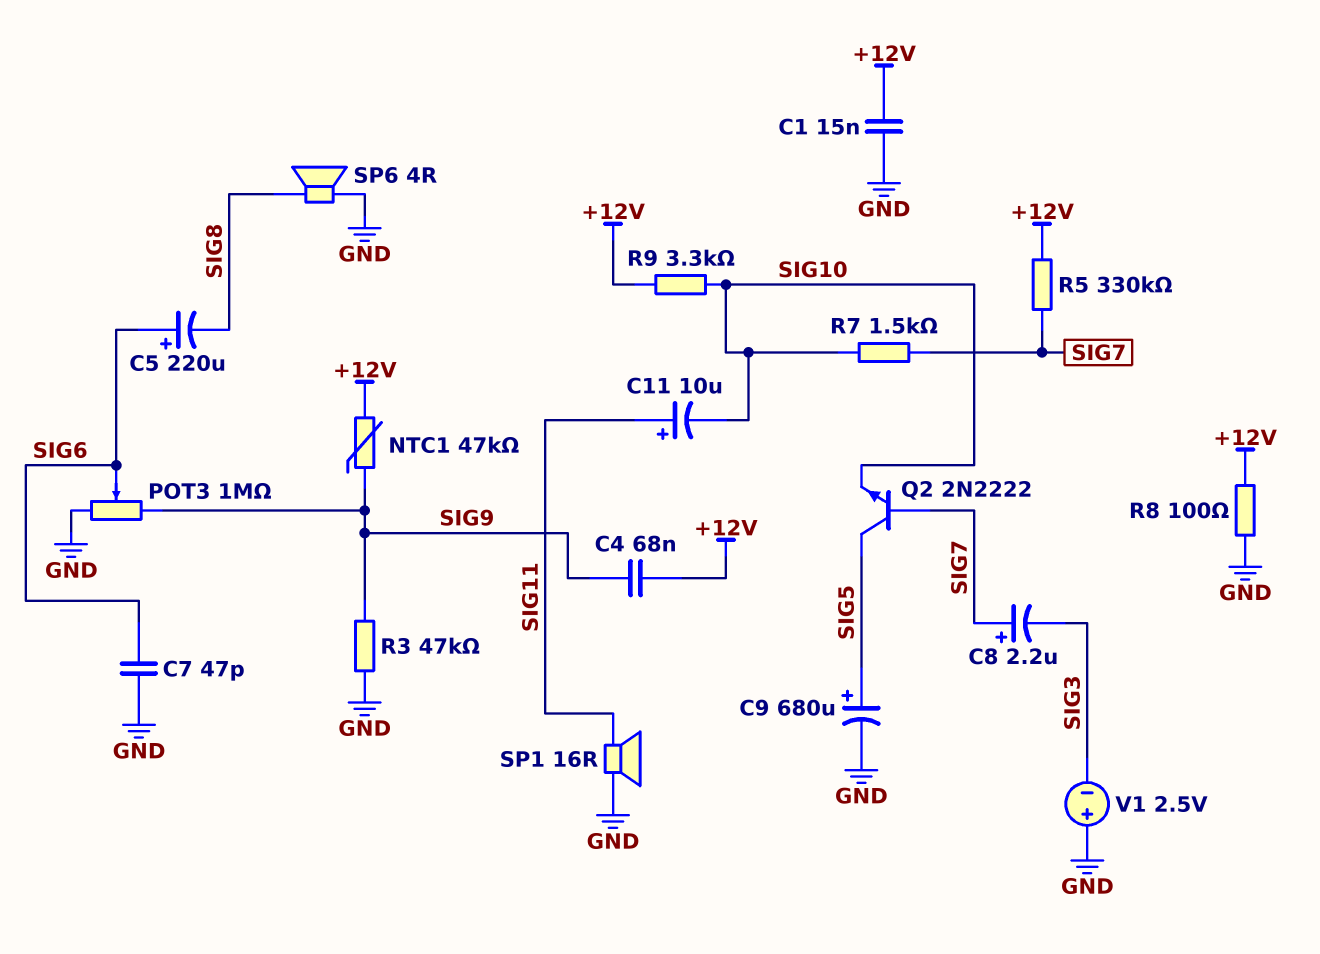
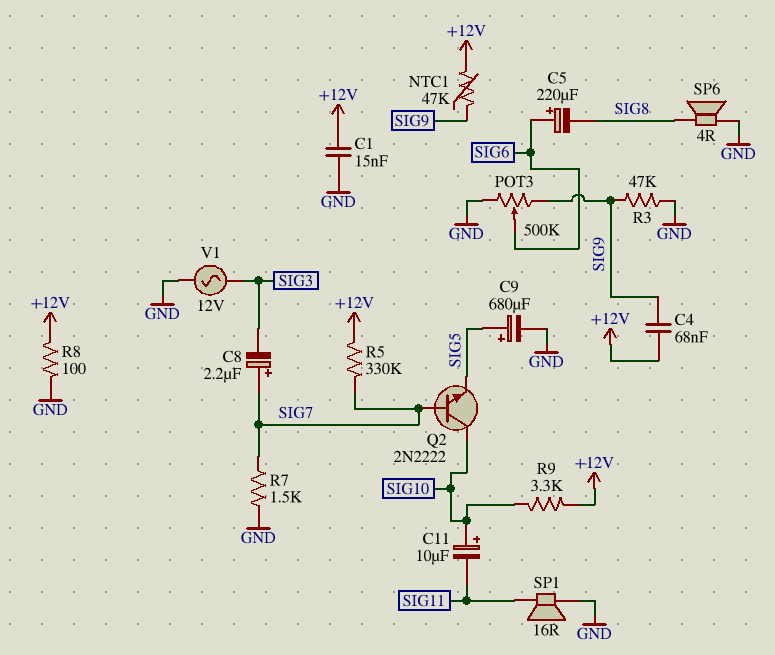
C7: 47pF (GND, SIG6) -> none
C11: 10uF (plus SIG11, minus SIG10) -> 10uF (plus SIG10, minus SIG11)
POT3: 1M (GND, SIG9, wiper SIG6) -> 500k (GND, SIG9, wiper SIG6)
Q2: NPN 2N2222 (B SIG7, C SIG5, E SIG10) -> NPN 2N2222 (B SIG7, C SIG10, E SIG5)
R7: 1.5k (SIG7, SIG10) -> 1.5k (GND, SIG7)
V1: 2.5V (plus GND, minus SIG3) -> AC 12V (GND, SIG3)

